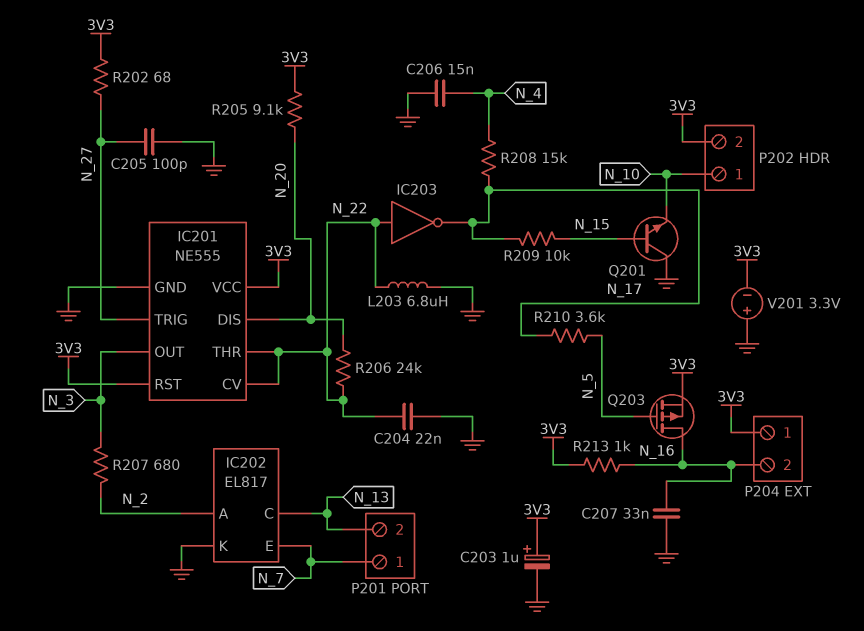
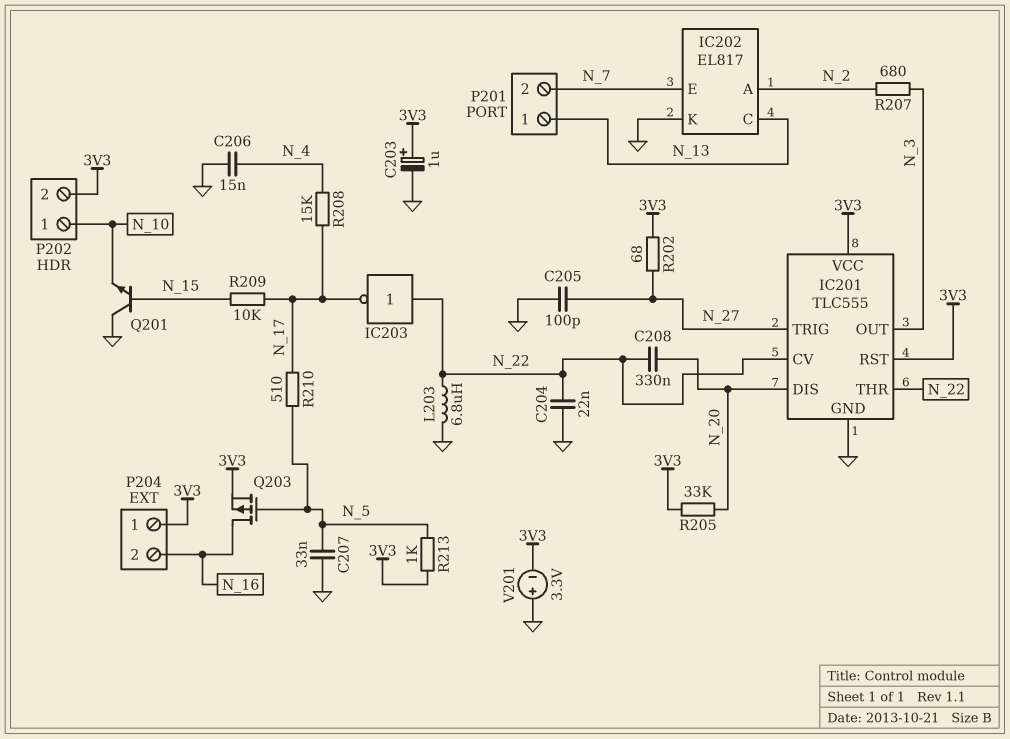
C207: 33nF (GND, N_16) -> 33nF (GND, N_5)
C208: none -> 330nF (N_20, N_22)
IC201: NE555 -> TLC555
P201 pin 1: N_7 -> N_13
P201 pin 2: N_13 -> N_7
R205: 9.1k (3V3, N_20) -> 33k (3V3, N_20)
R206: 24k (N_20, N_22) -> none
R210: 3.6k (N_5, N_17) -> 510 (N_5, N_17)
R213: 1k (3V3, N_16) -> 1k (3V3, N_5)

